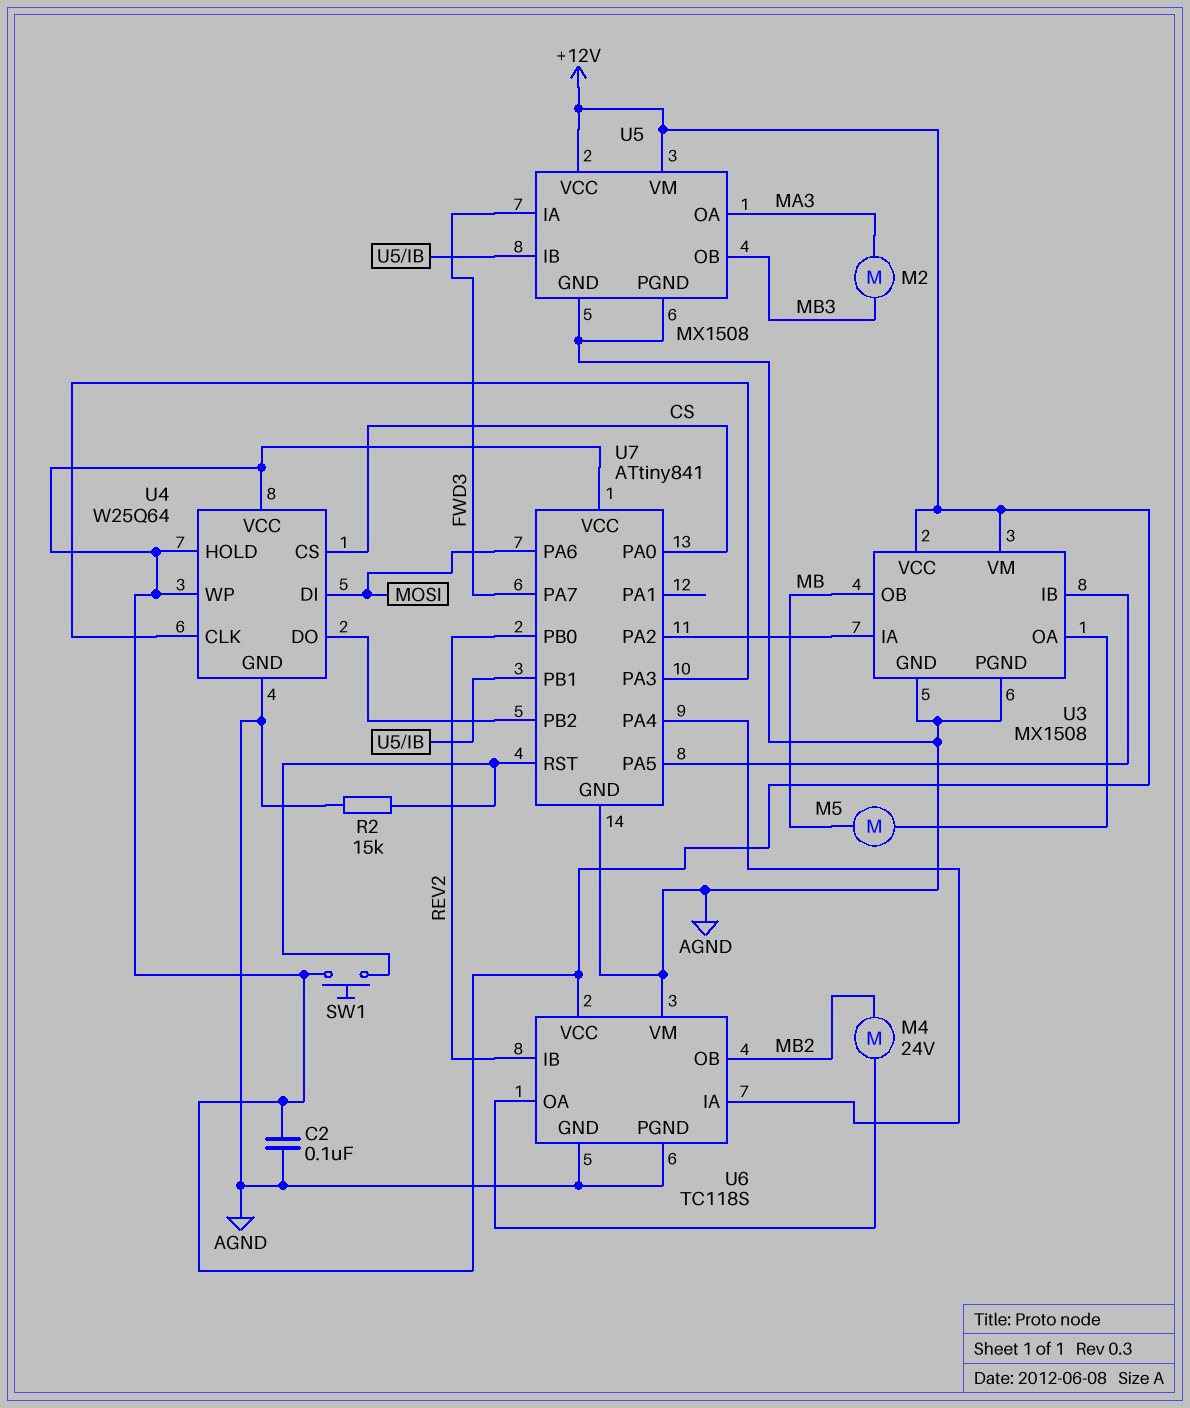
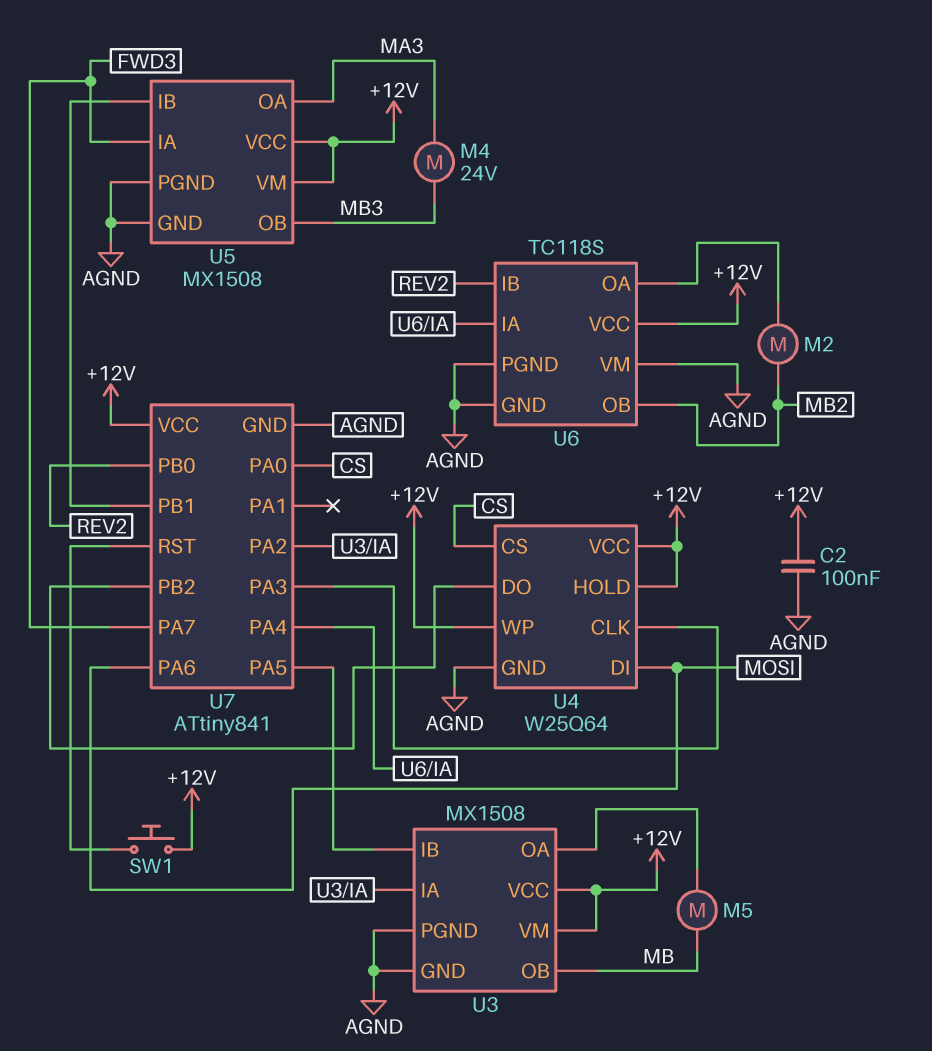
M2: motor (MA3, MB3) -> motor (MB2, U6/OA)
M4: motor 24V (MB2, U6/OA) -> motor 24V (MA3, MB3)
R2: 15k (AGND, U7/RST) -> none

